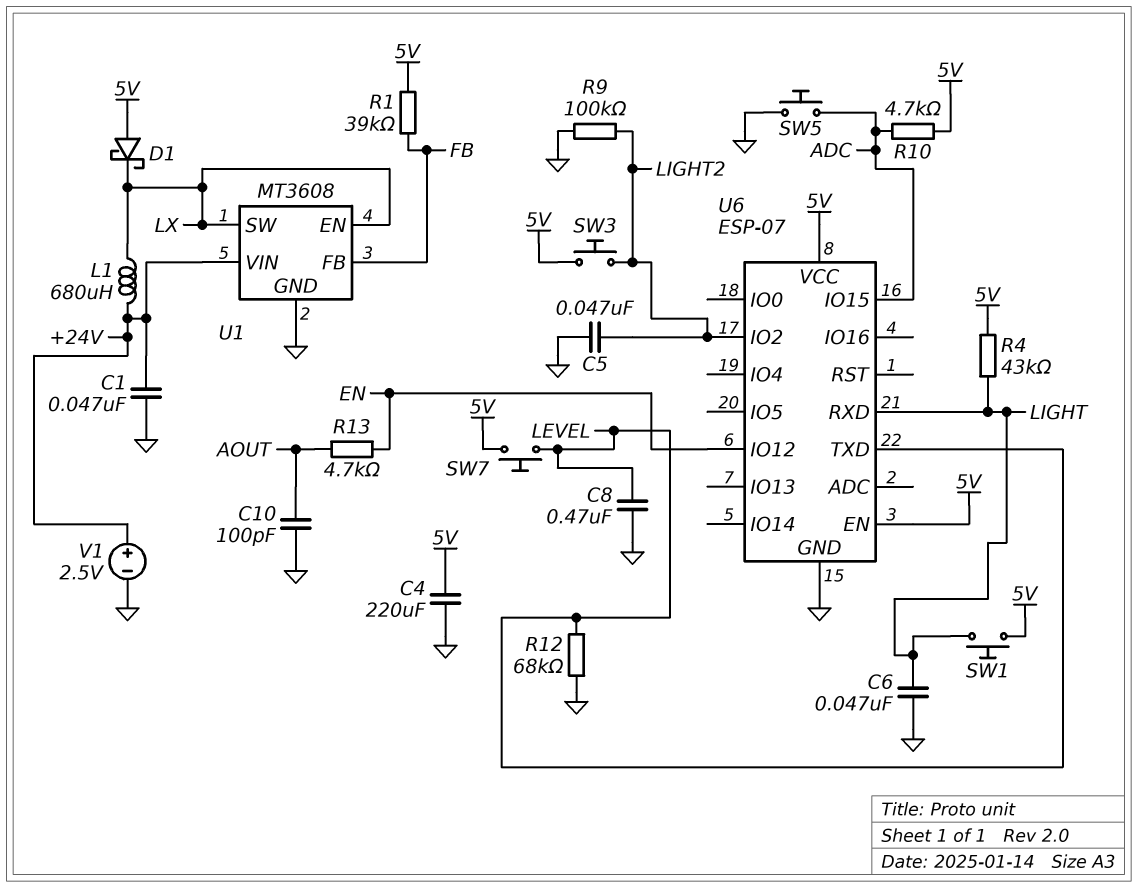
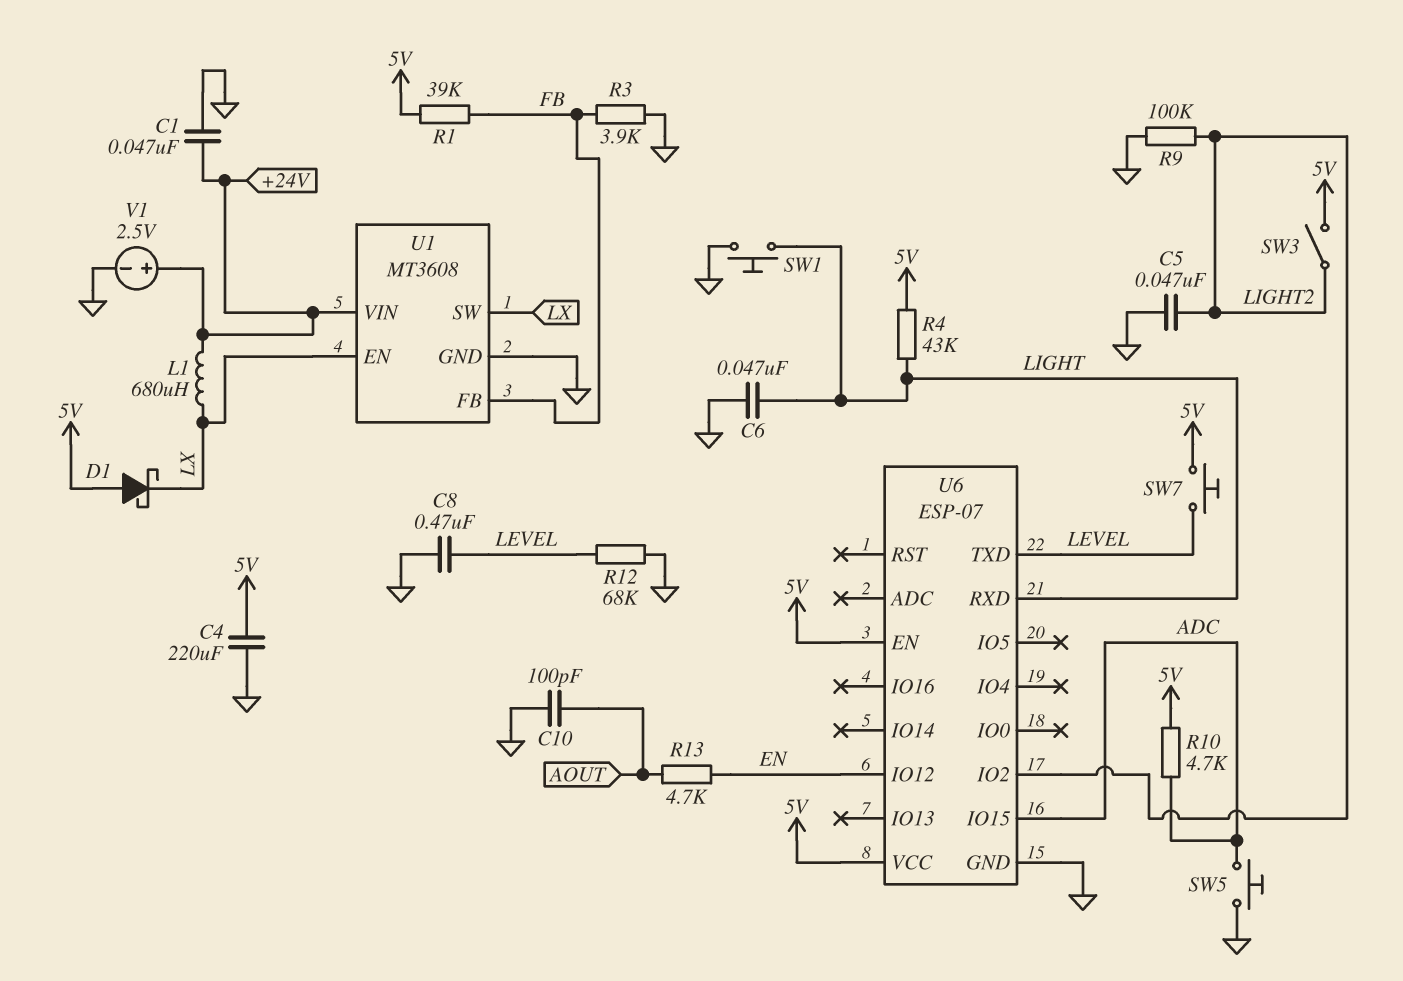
R3: none -> 3.9k (FB, GND)
SW1: button (5V, LIGHT) -> button (GND, LIGHT)
SW3: button (5V, LIGHT2) -> switch (5V, LIGHT2)

